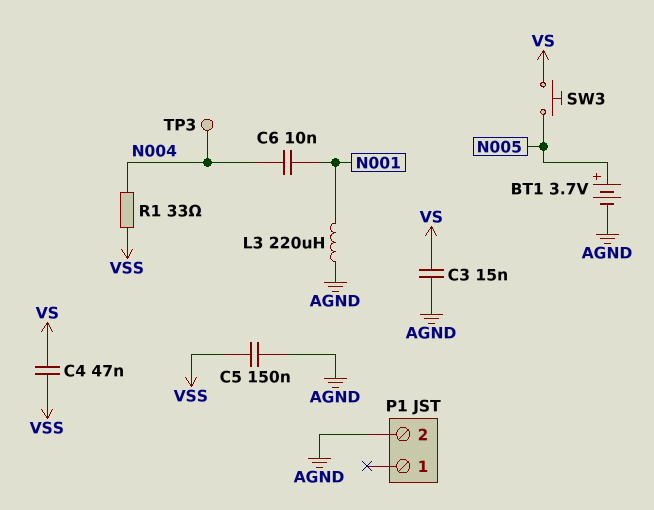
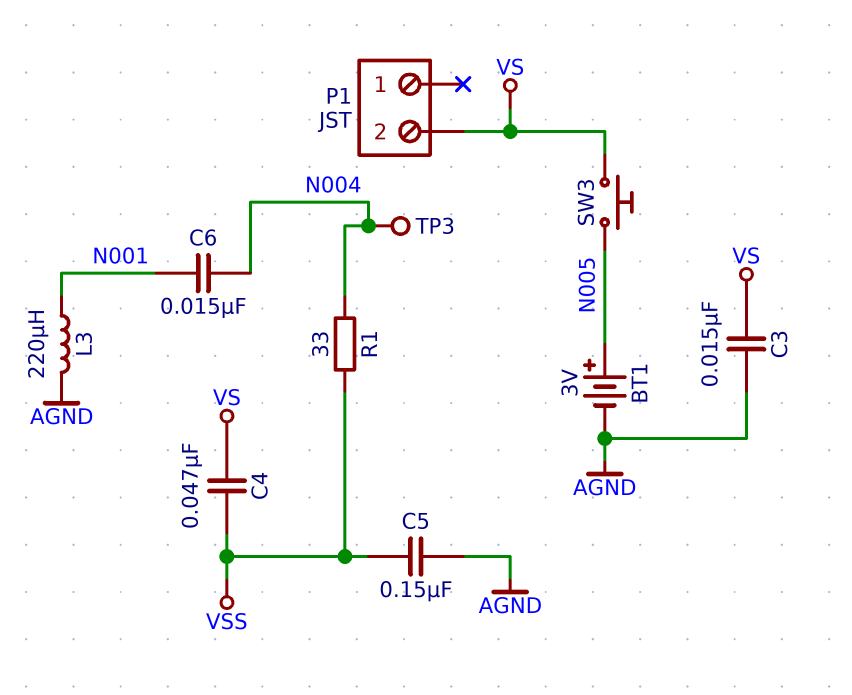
BT1: 3.7V (plus N005, minus AGND) -> 3V (plus N005, minus AGND)
C6: 10nF (N001, N004) -> 15nF (N001, N004)
P1 pin 2: AGND -> VS

